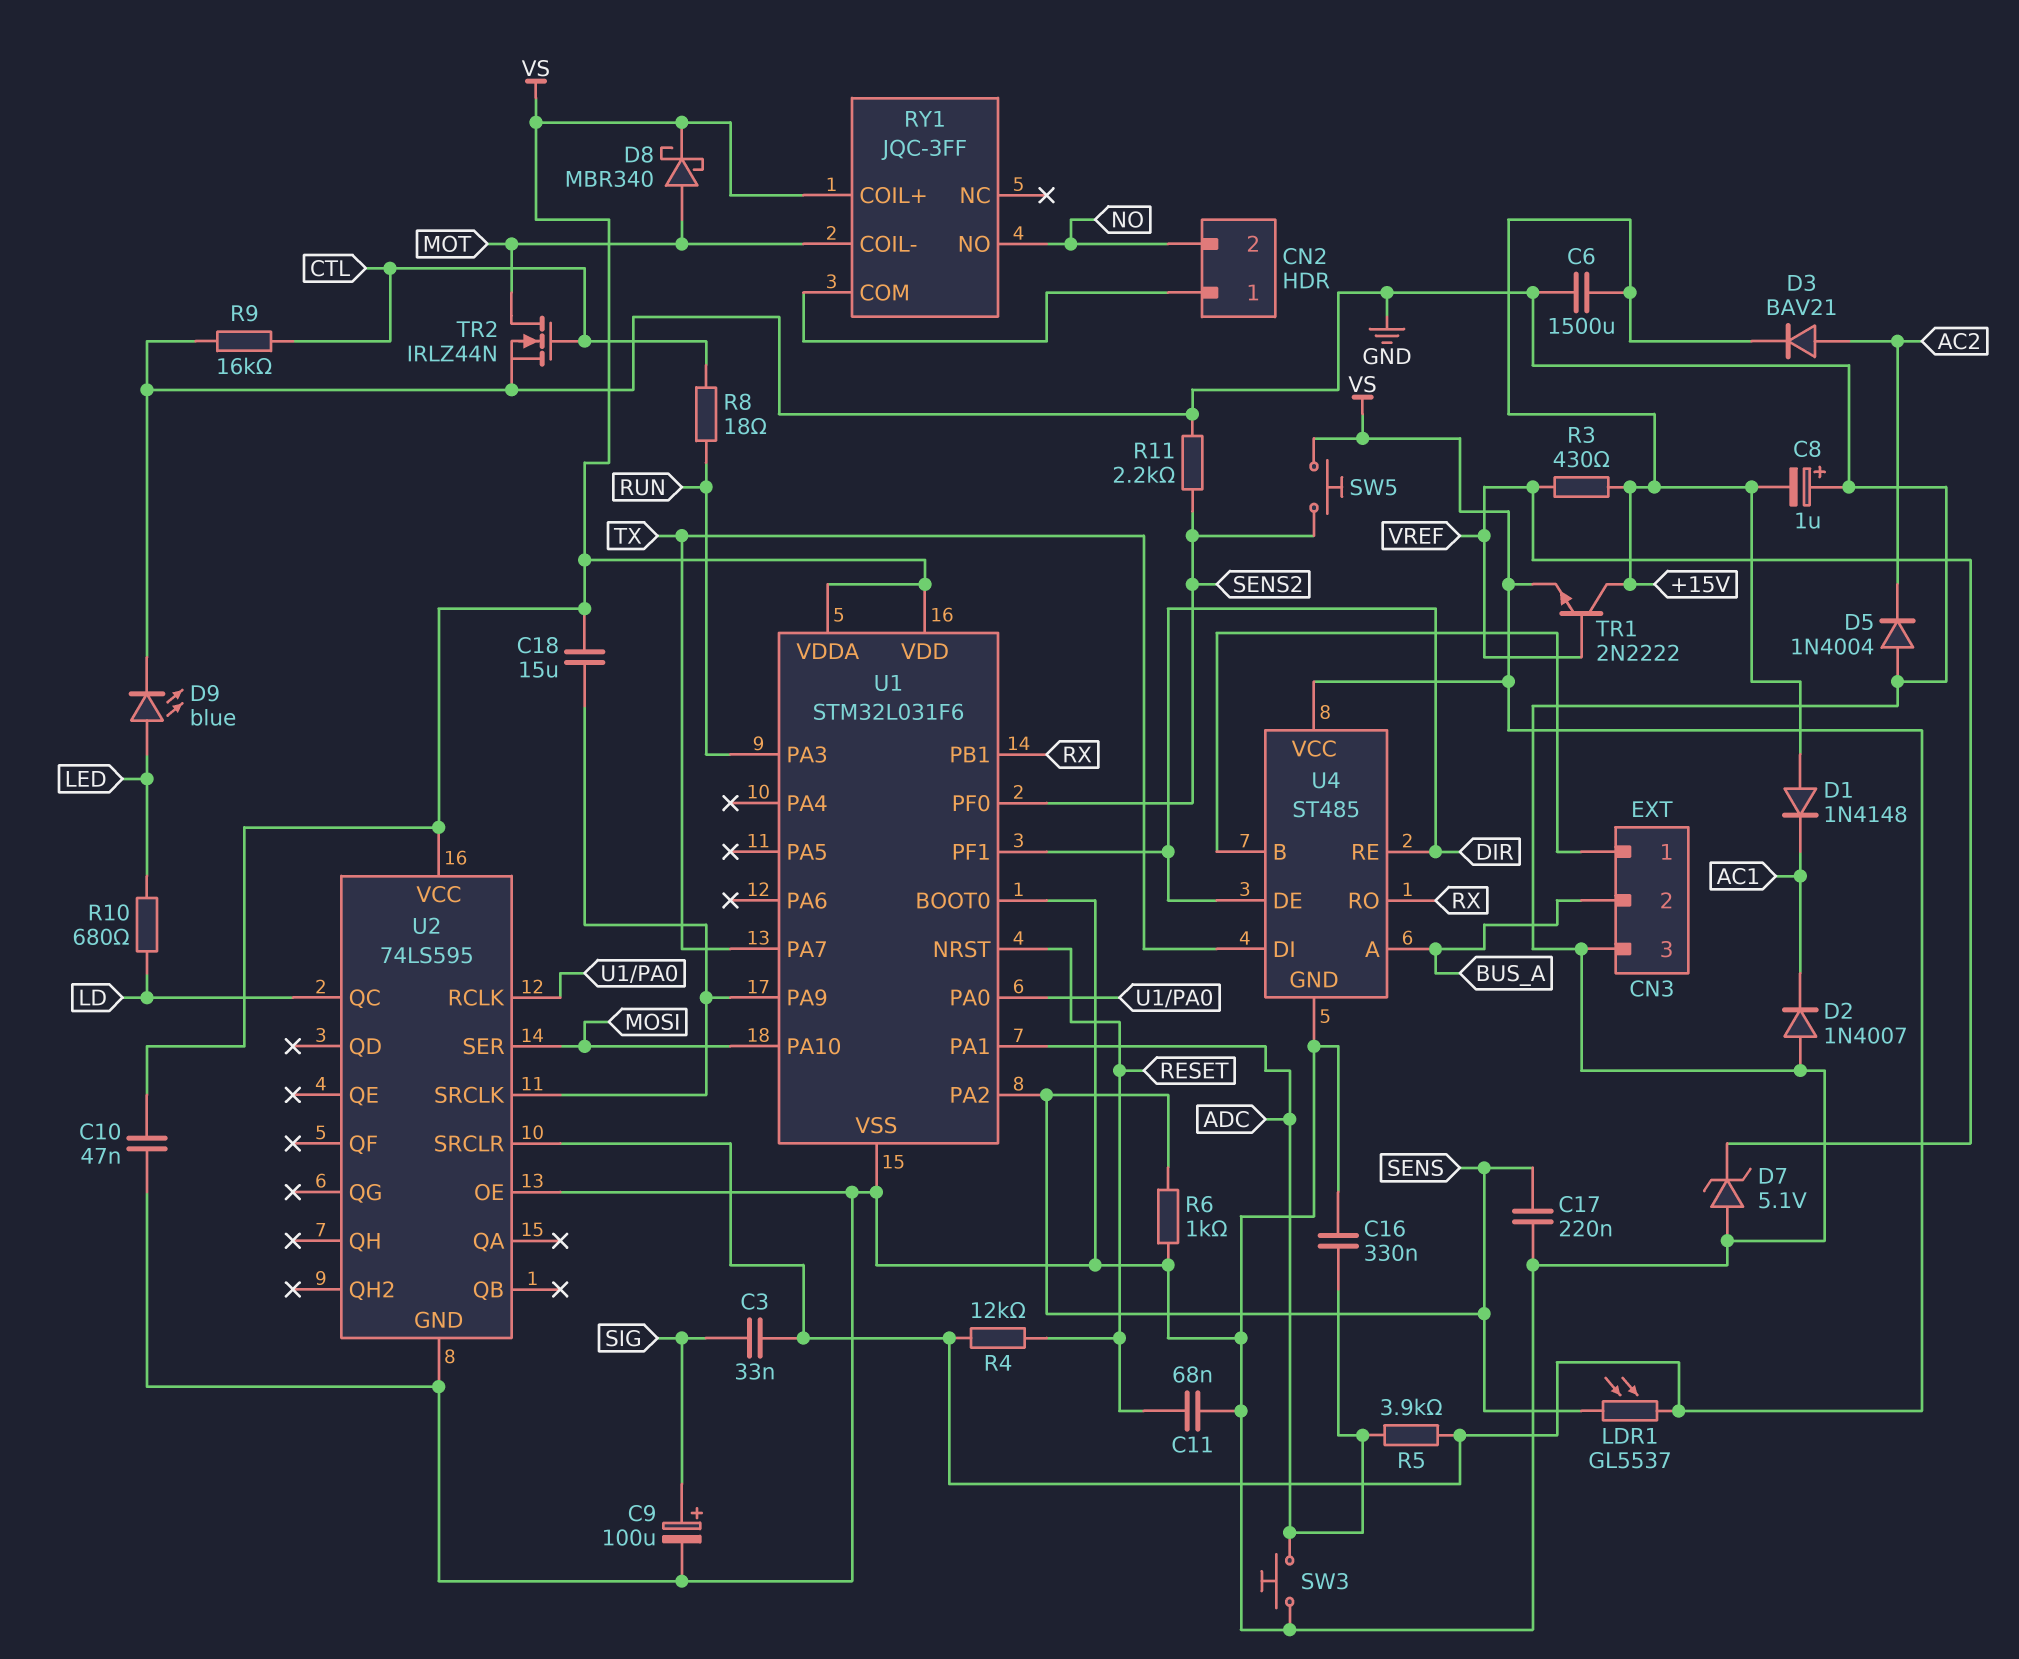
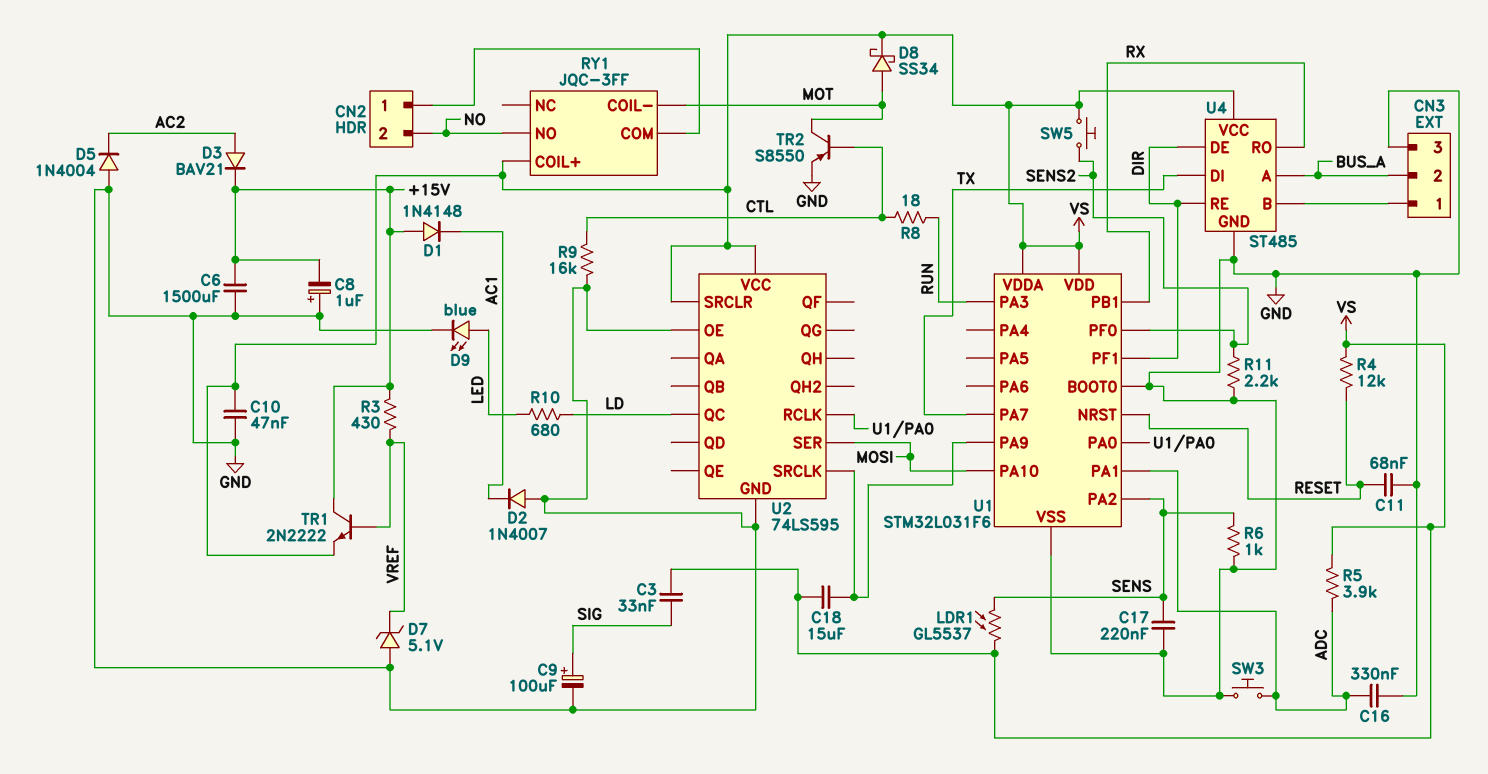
D8: schottky MBR340 (A MOT, K VS) -> schottky SS34 (A MOT, K VS)
TR2: NMOS IRLZ44N (G CTL, D MOT, S GND) -> PNP S8550 (B CTL, C MOT, E GND)

